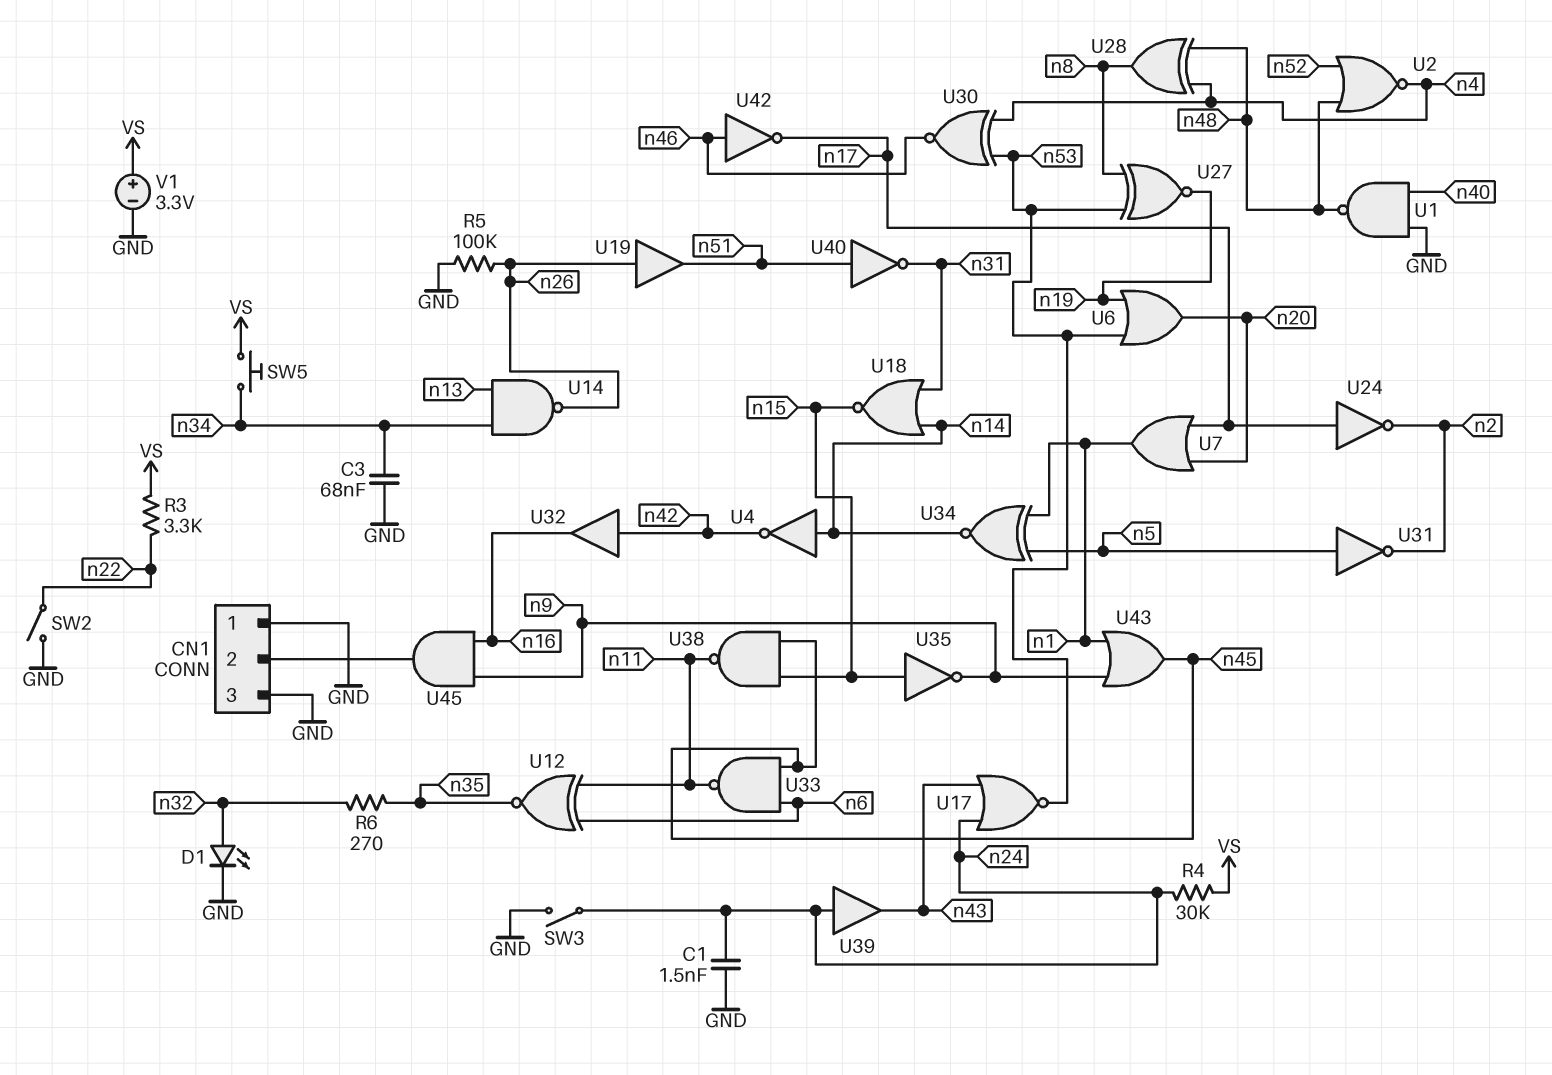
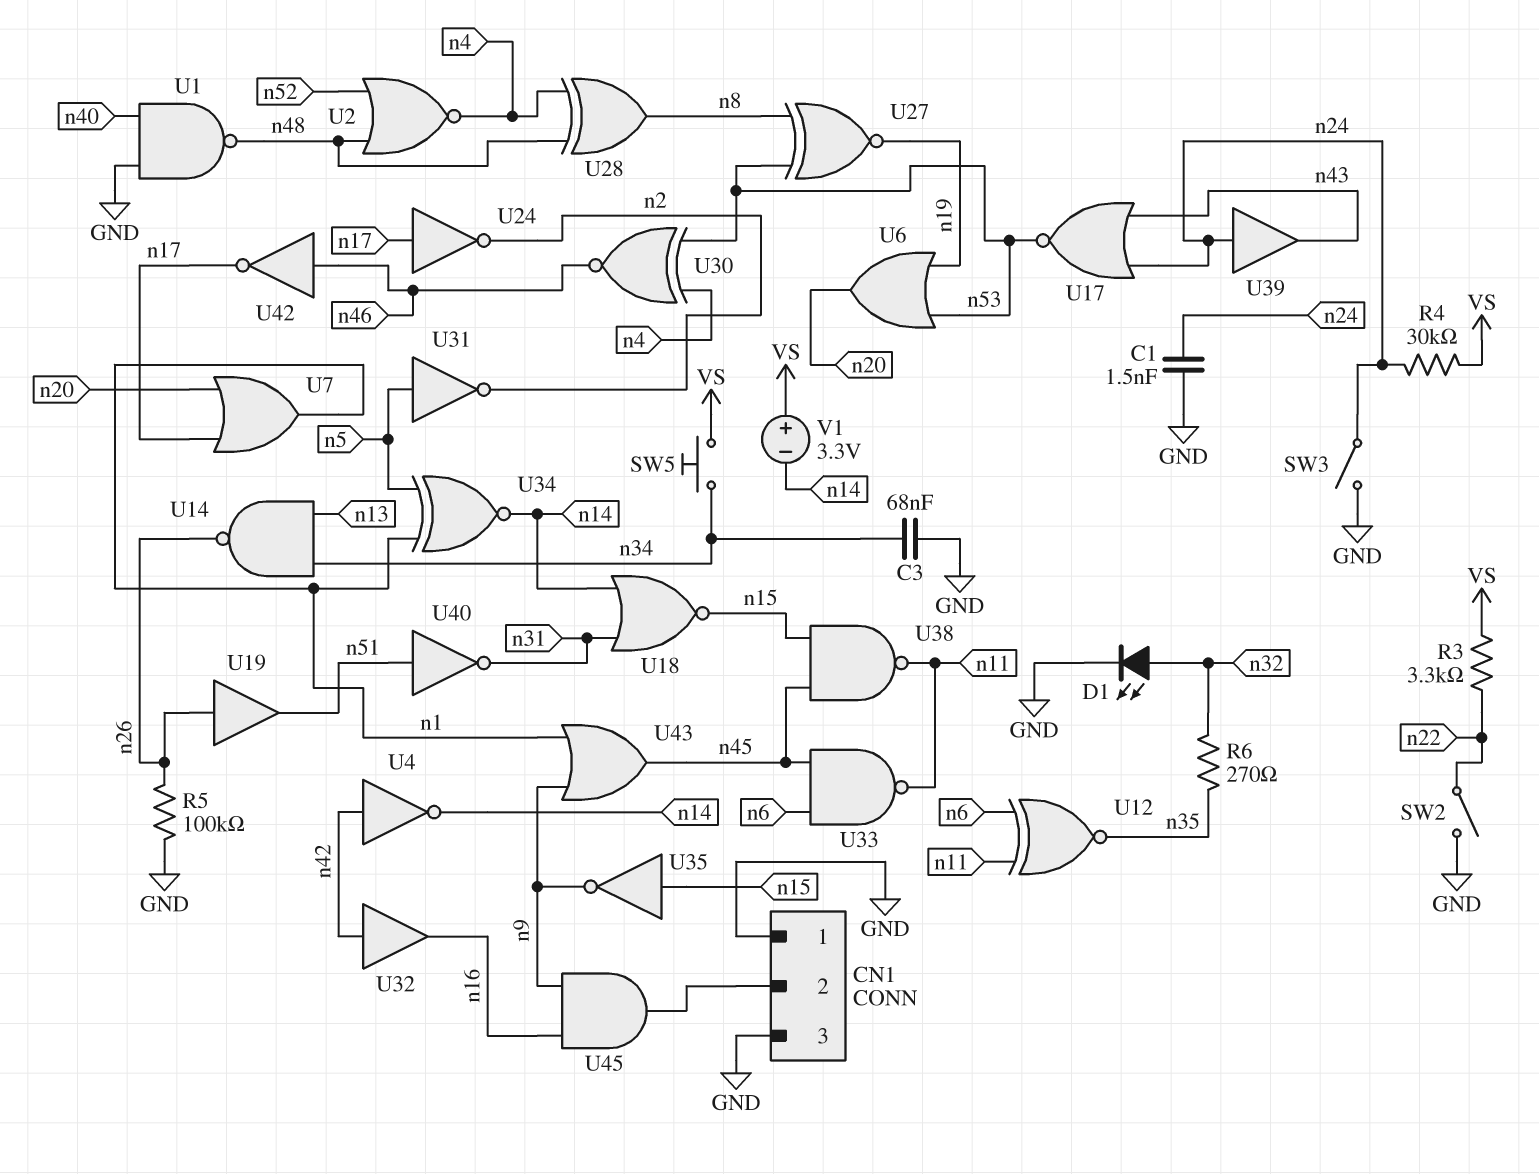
U4: NOT (in n14, out n42) -> NOT (in n42, out n14)
V1: 3.3V (plus VS, minus GND) -> 3.3V (plus VS, minus n14)

